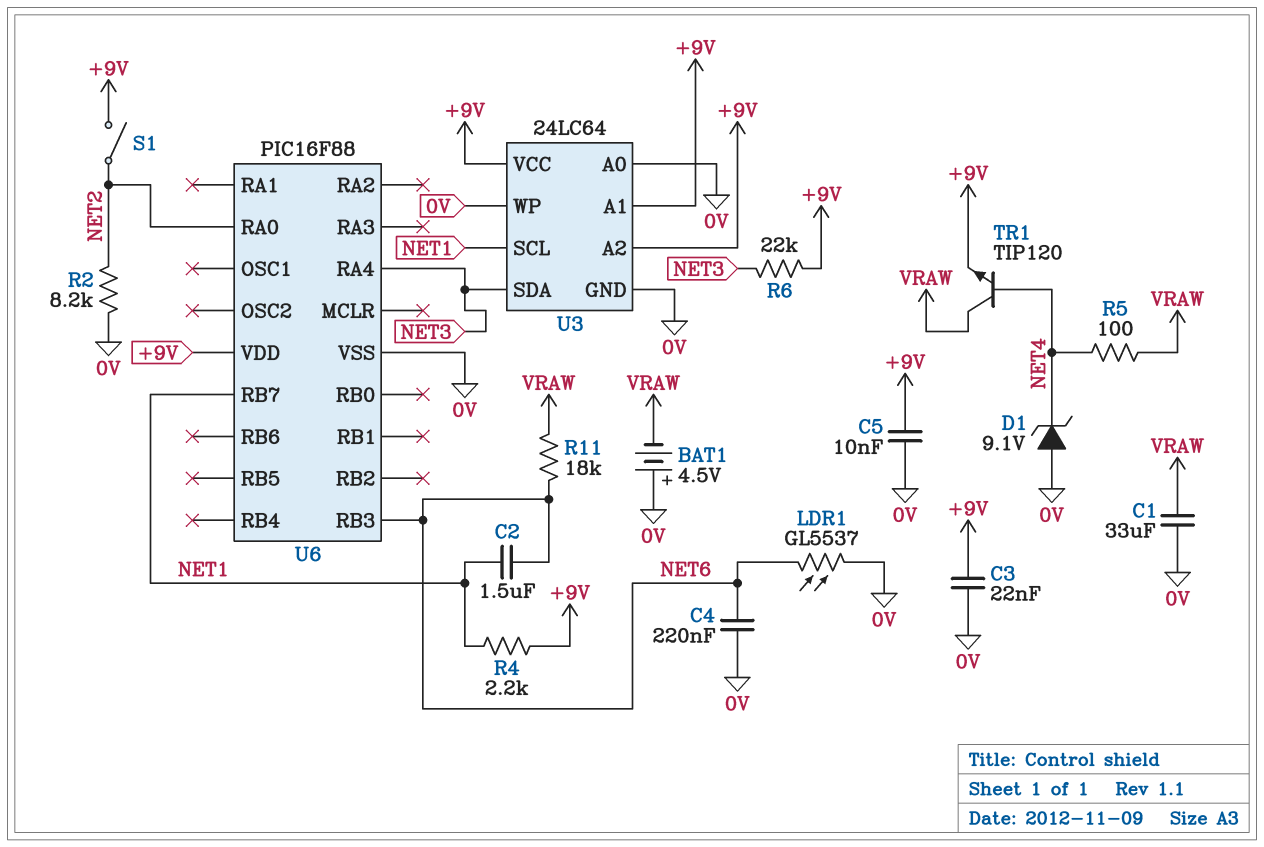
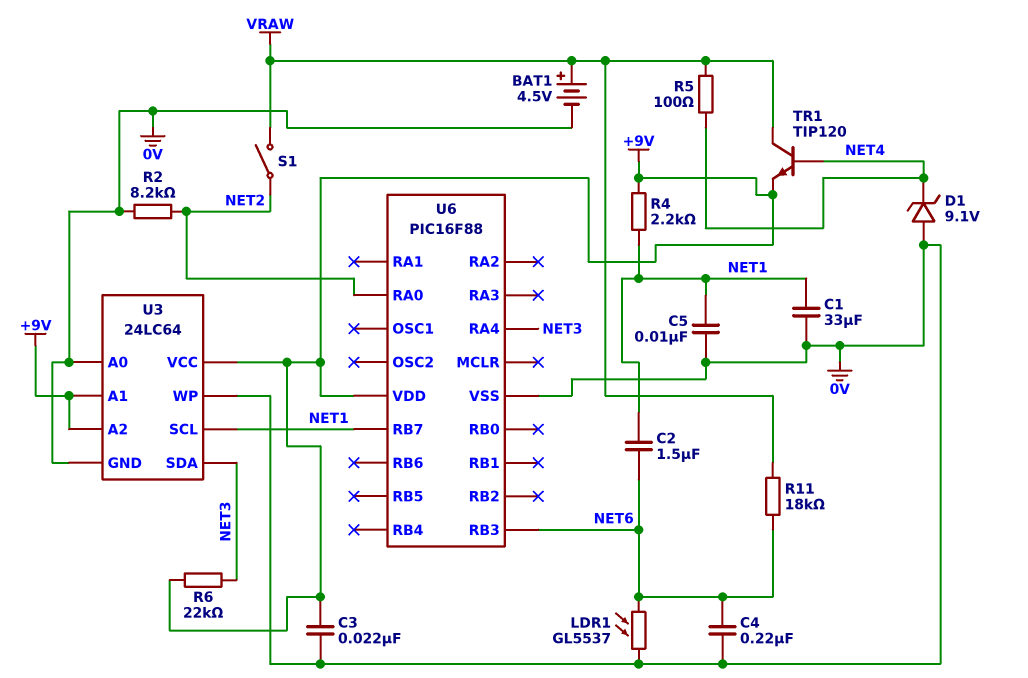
BAT1: 4.5V (plus 0V, minus VRAW) -> 4.5V (plus VRAW, minus 0V)
C1: 33uF (0V, VRAW) -> 33uF (0V, NET1)
C5: 10nF (+9V, 0V) -> 10nF (0V, NET1)
S1: switch (+9V, NET2) -> switch (NET2, VRAW)

